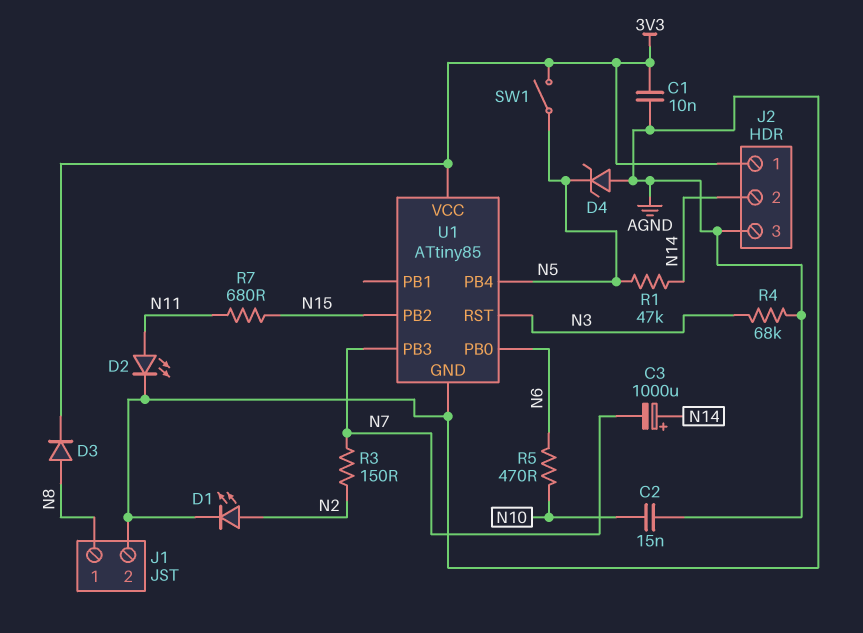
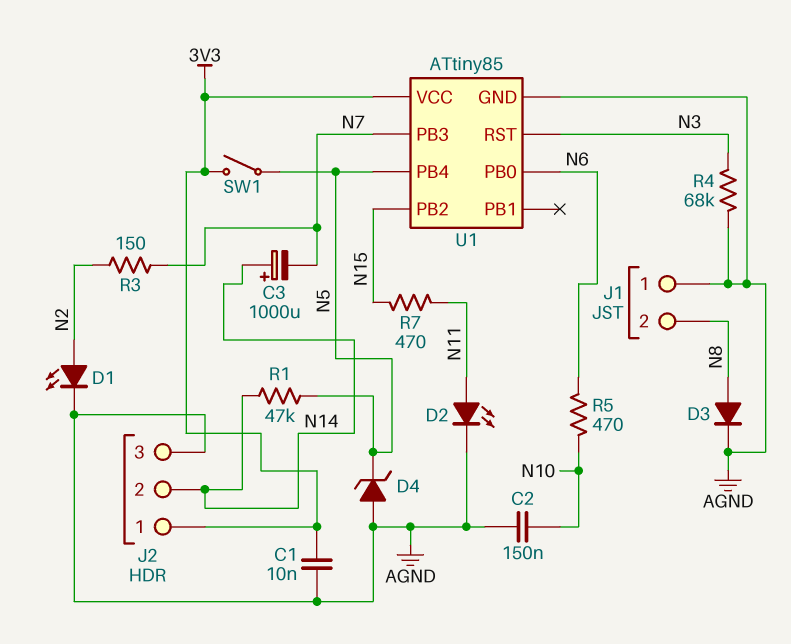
C2: 15nF (AGND, N10) -> 150nF (AGND, N10)
D3: diode (A N8, K 3V3) -> diode (A N8, K AGND)
J1 pin 1: N8 -> AGND
J1 pin 2: AGND -> N8
R7: 680 (N11, N15) -> 470 (N11, N15)

